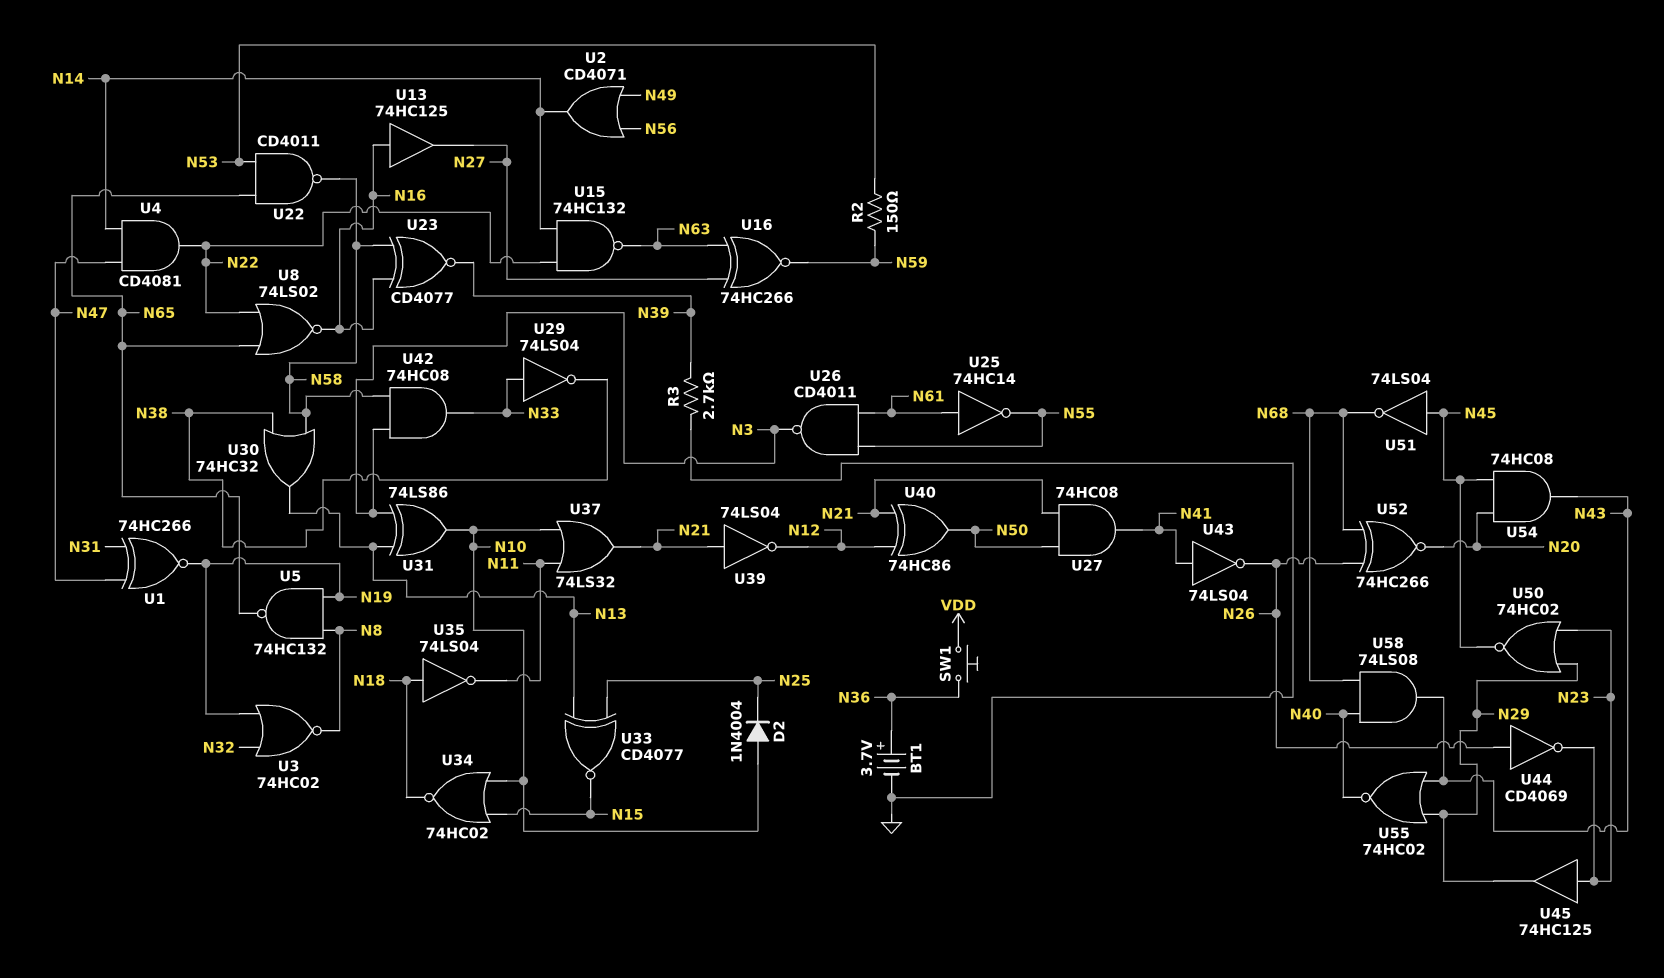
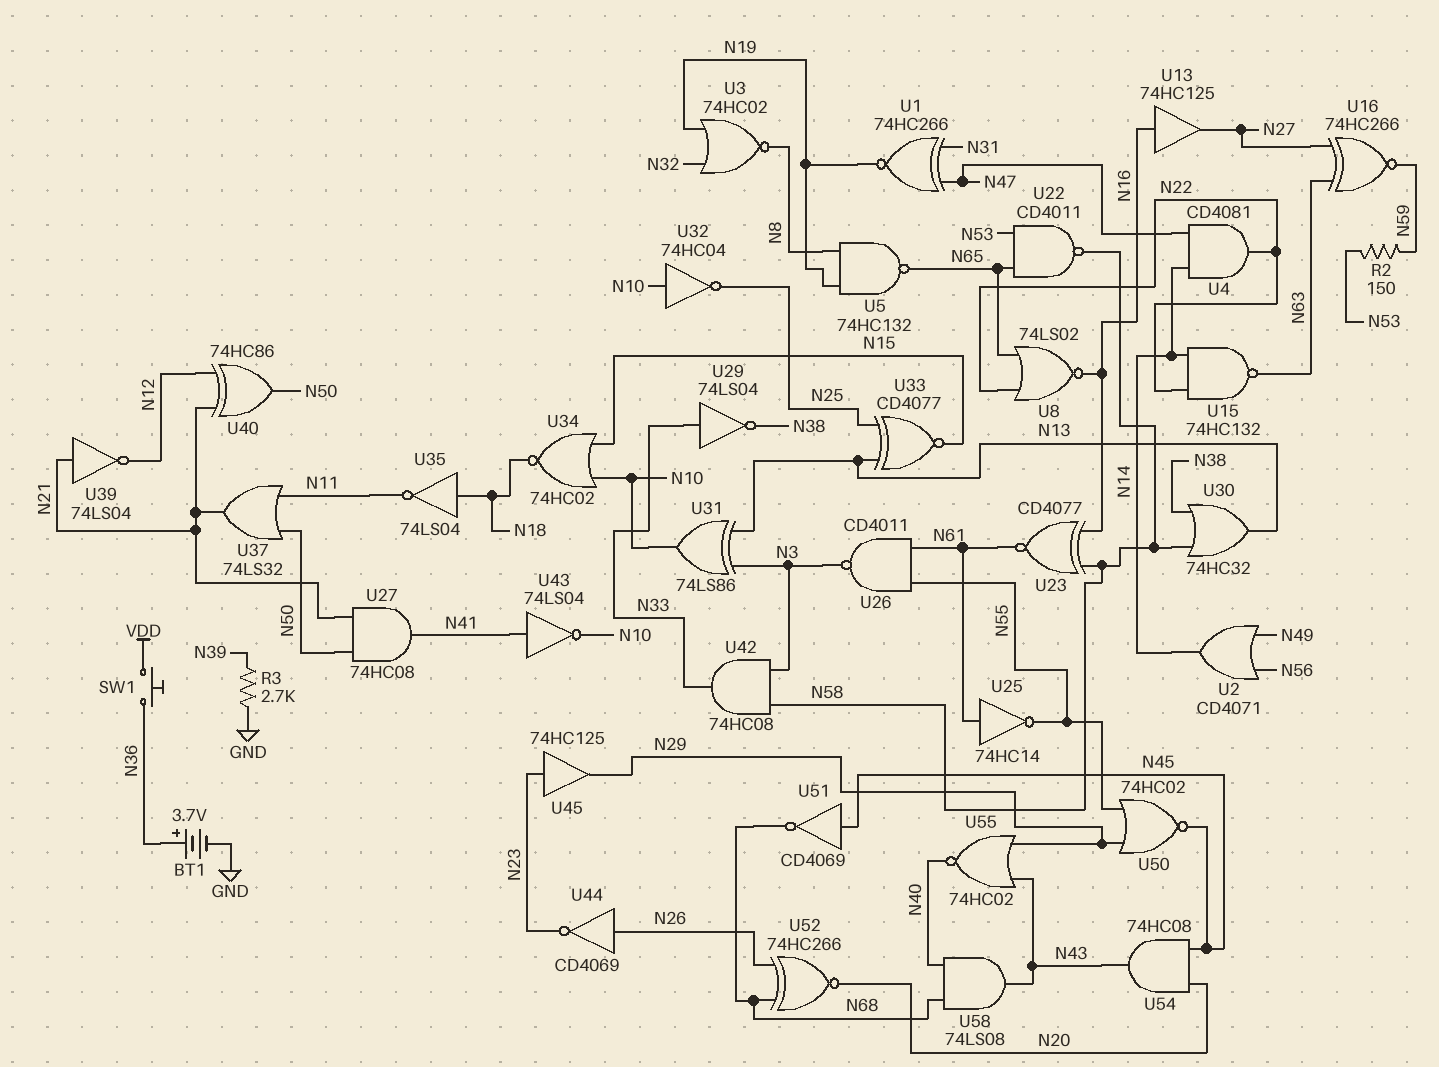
D2: diode 1N4004 (A N10, K N25) -> none
U23: XNOR CD4077 (in N16, in N58, out N39) -> XNOR CD4077 (in N16, in N58, out N61)
U32: none -> NOT 74HC04 (in N10, out N25)
U37: OR 74LS32 (in N10, in N11, out N21) -> OR 74LS32 (in N11, in N50, out N21)
U43: NOT 74LS04 (in N41, out N26) -> NOT 74LS04 (in N41, out N10)
U50: NOR 74HC02 (in N23, in N29, out N45) -> NOR 74HC02 (in N29, in N55, out N45)
U51: NOT 74LS04 (in N45, out N68) -> NOT CD4069 (in N45, out N68)

